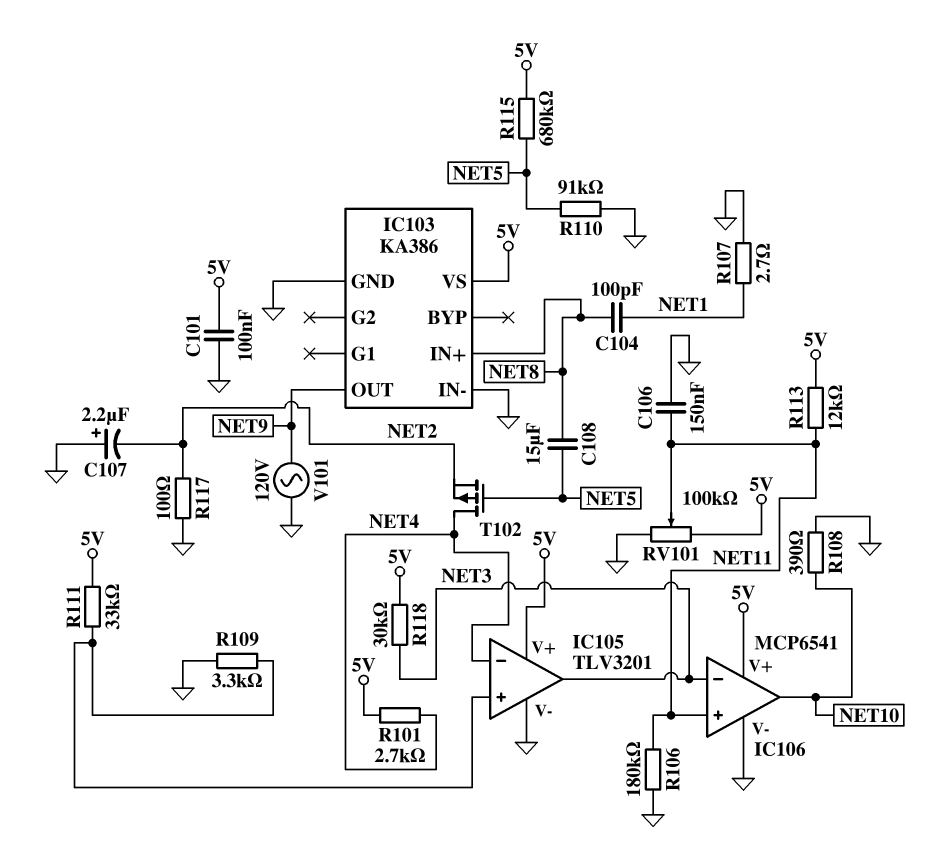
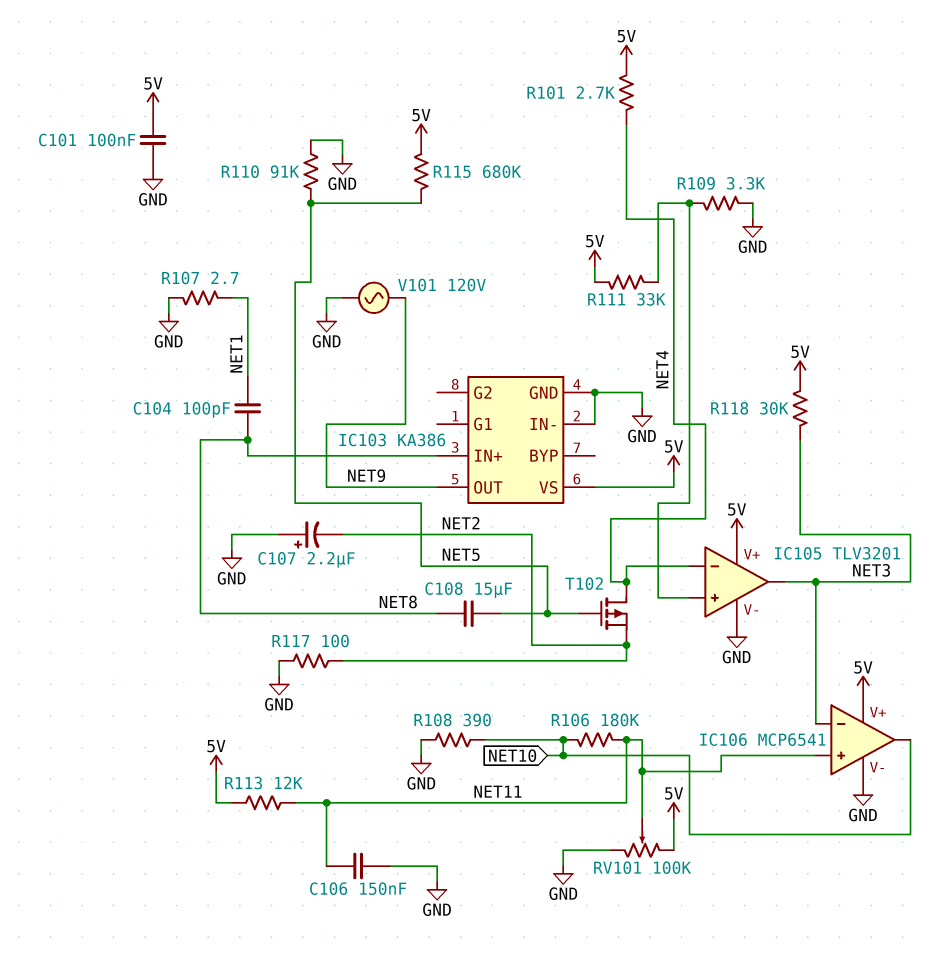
R106: 180k (GND, NET11) -> 180k (NET10, NET11)

